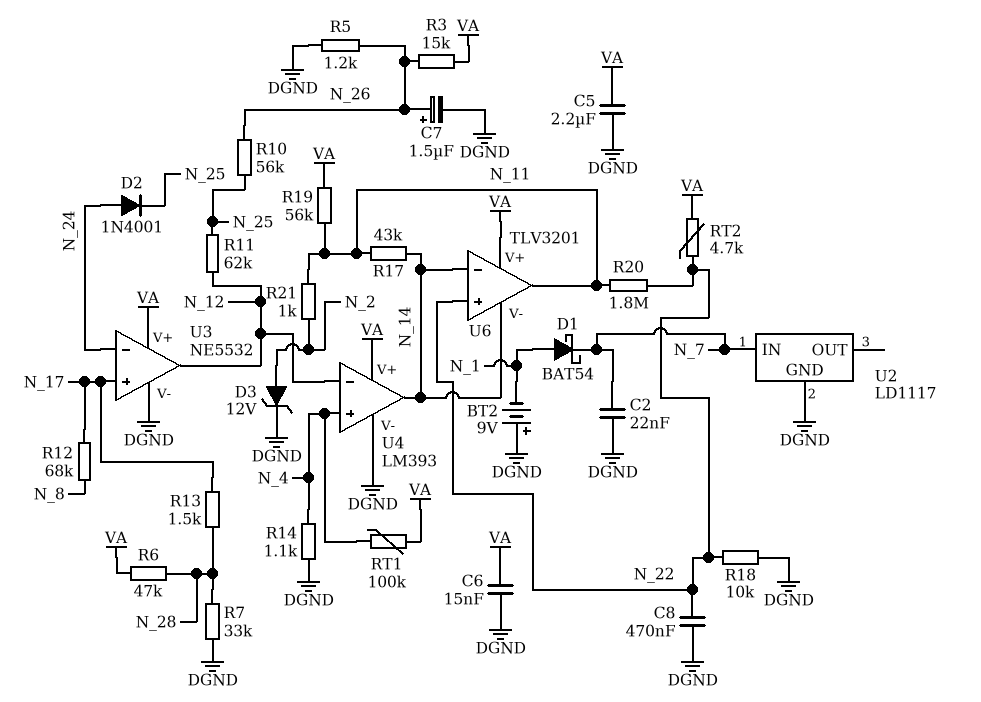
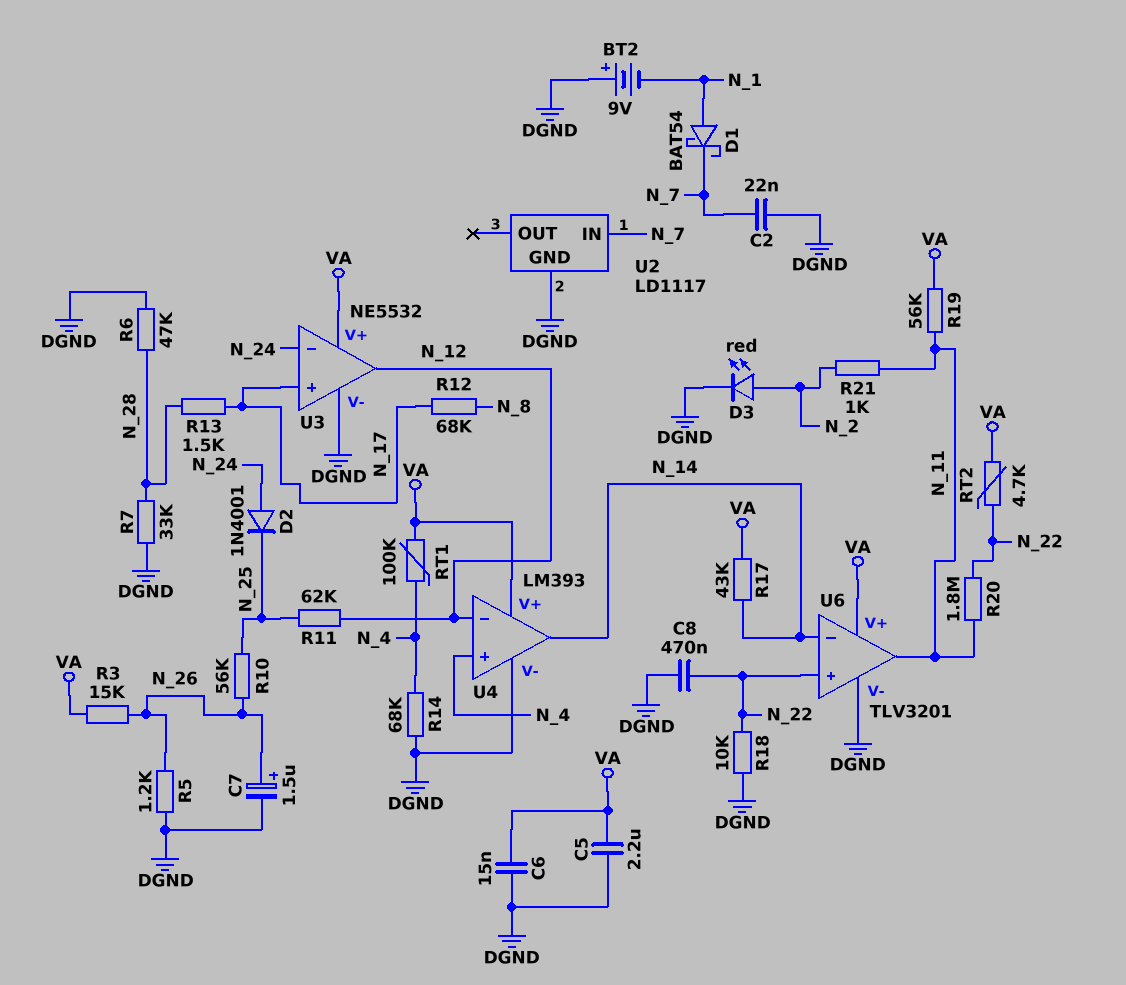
D3: zener 12V (A N_2, K DGND) -> LED red (A N_2, K DGND)
R6: 47k (N_28, VA) -> 47k (DGND, N_28)
R14: 1.1k (DGND, N_4) -> 68k (DGND, N_4)
R17: 43k (N_11, N_14) -> 43k (N_14, VA)
U6 pin V-: N_14 -> DGND

